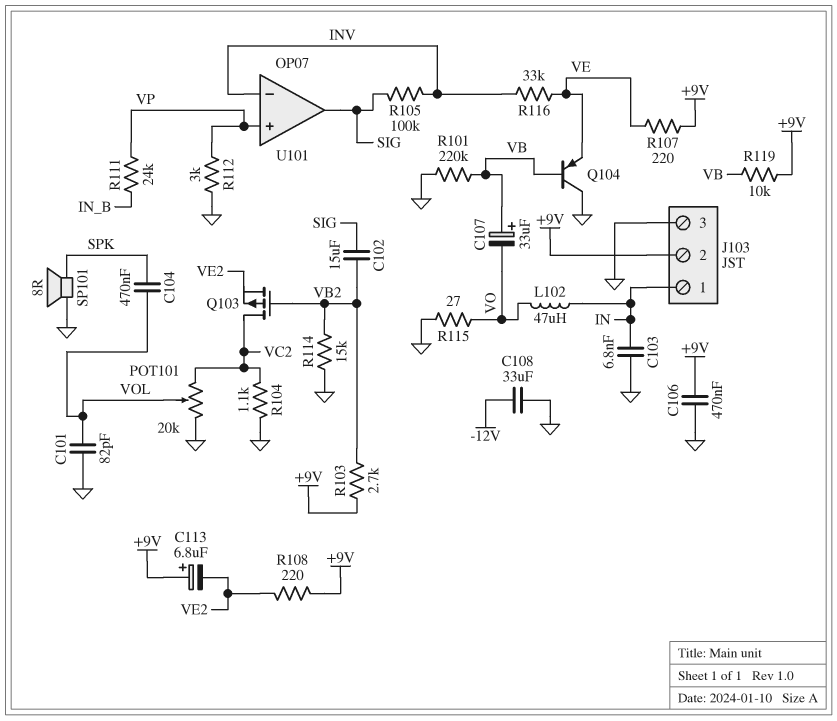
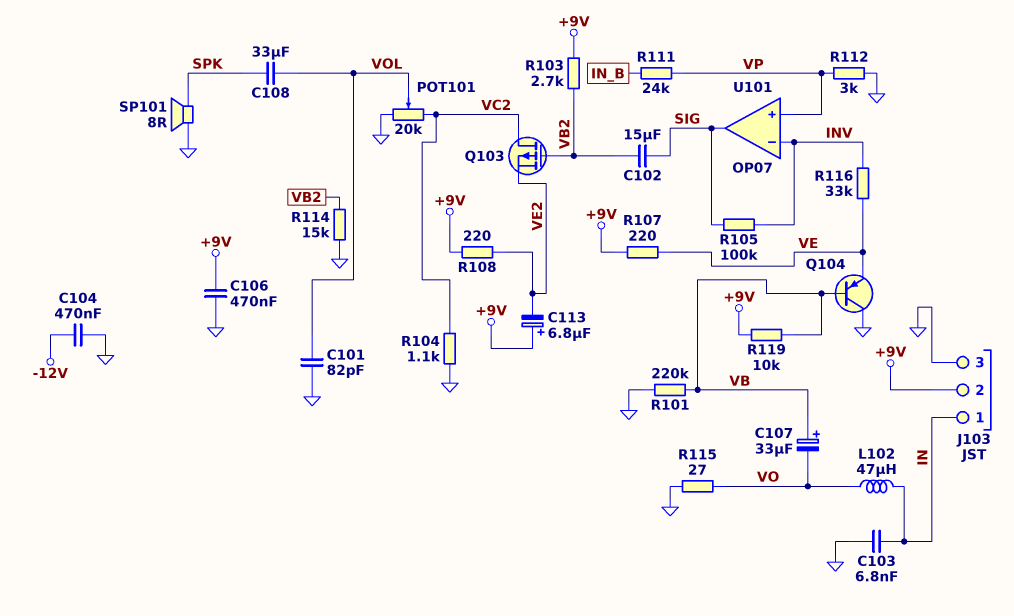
C104: 470nF (SPK, VOL) -> 470nF (-12V, GND)
C108: 33uF (-12V, GND) -> 33uF (SPK, VOL)

